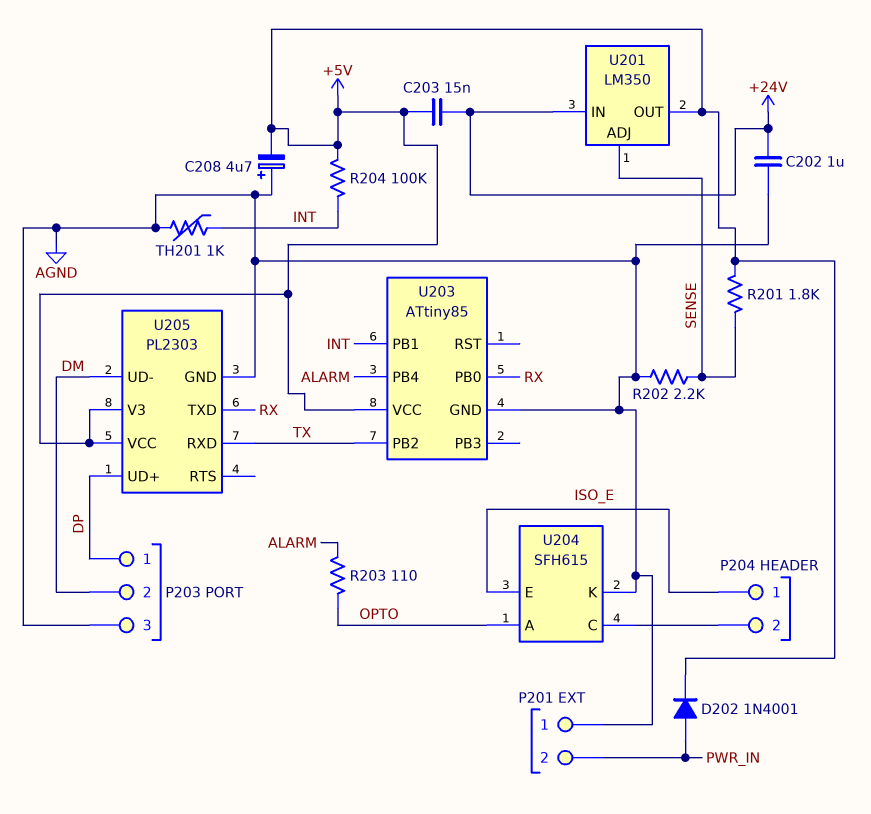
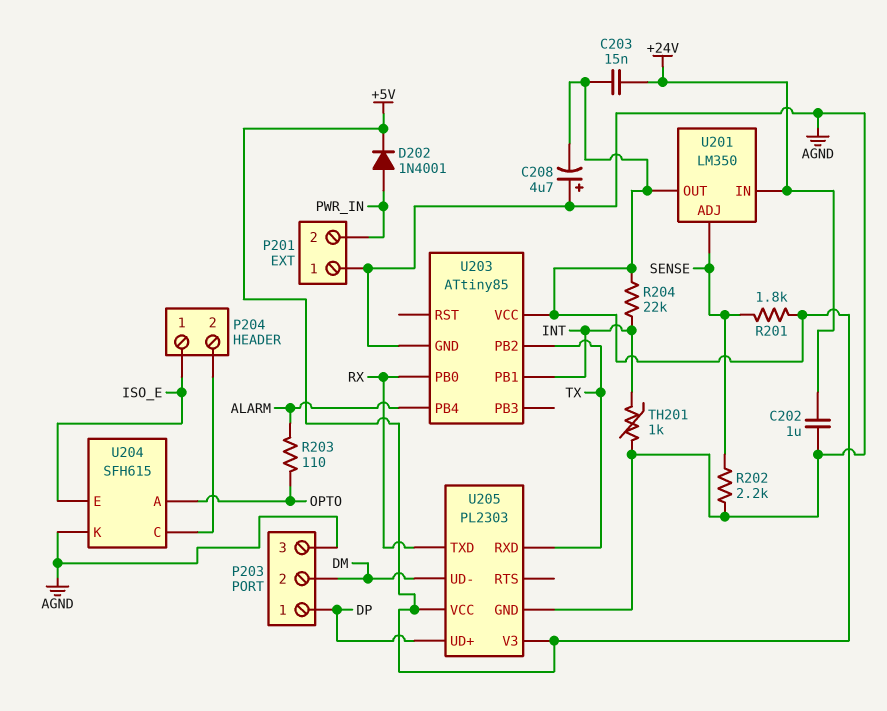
R204: 100k (+5V, INT) -> 22k (+5V, INT)

